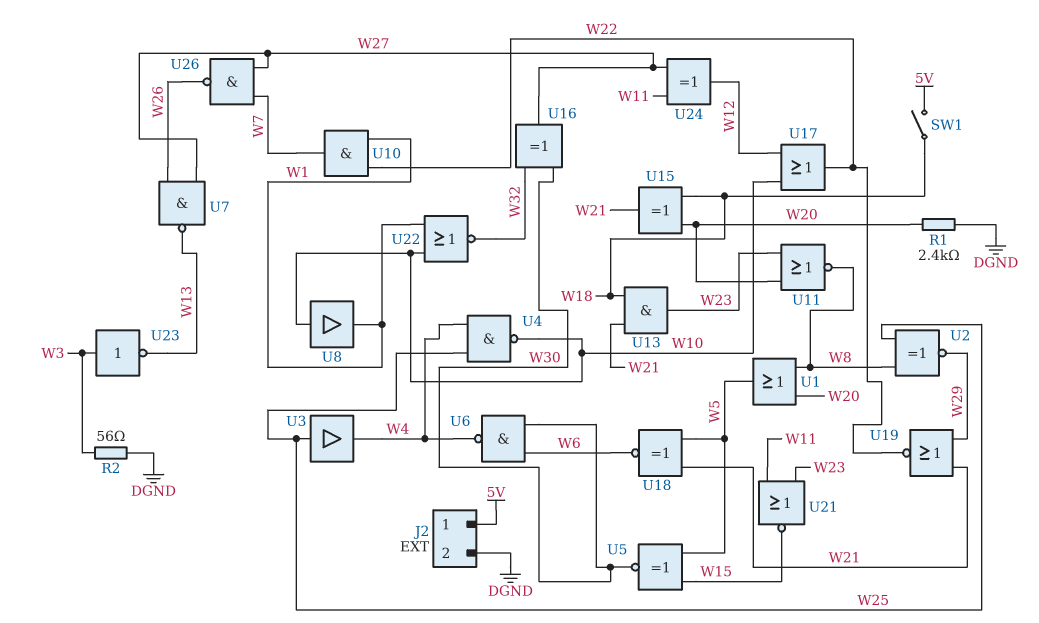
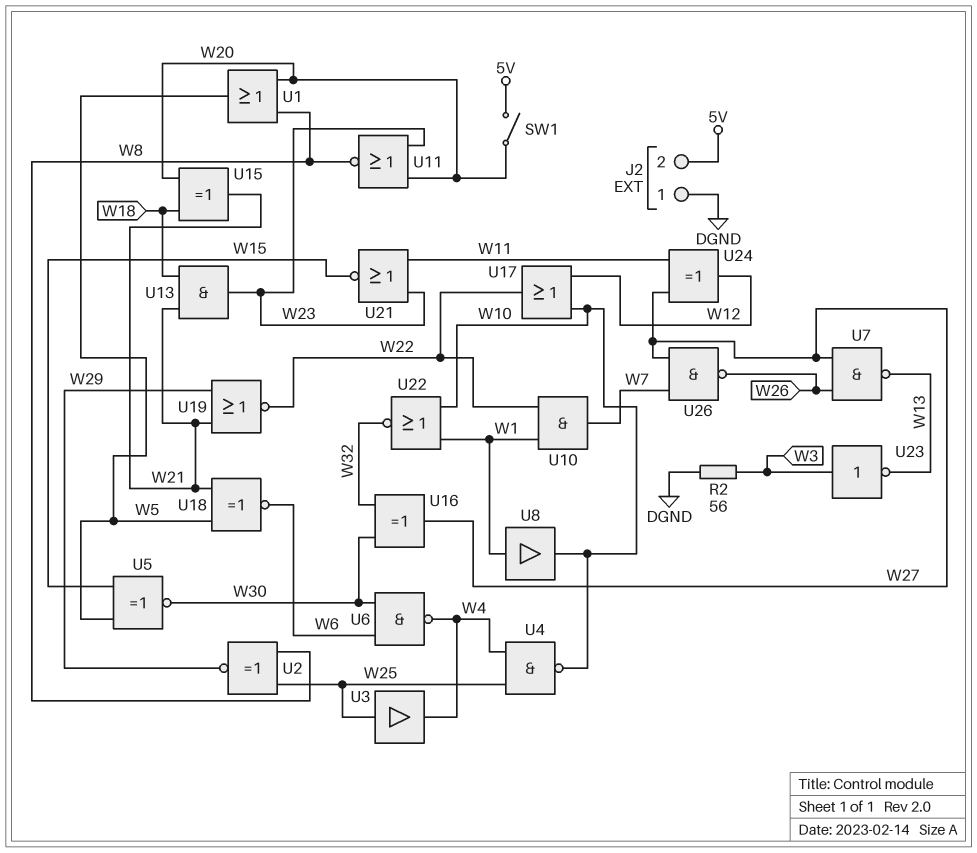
J2 pin 1: 5V -> DGND
J2 pin 2: DGND -> 5V
R1: 2.4k (DGND, W20) -> none
SW1: switch (5V, W18) -> switch (5V, W20)
U8: buffer (in W10, out W1) -> buffer (in W1, out W10)

